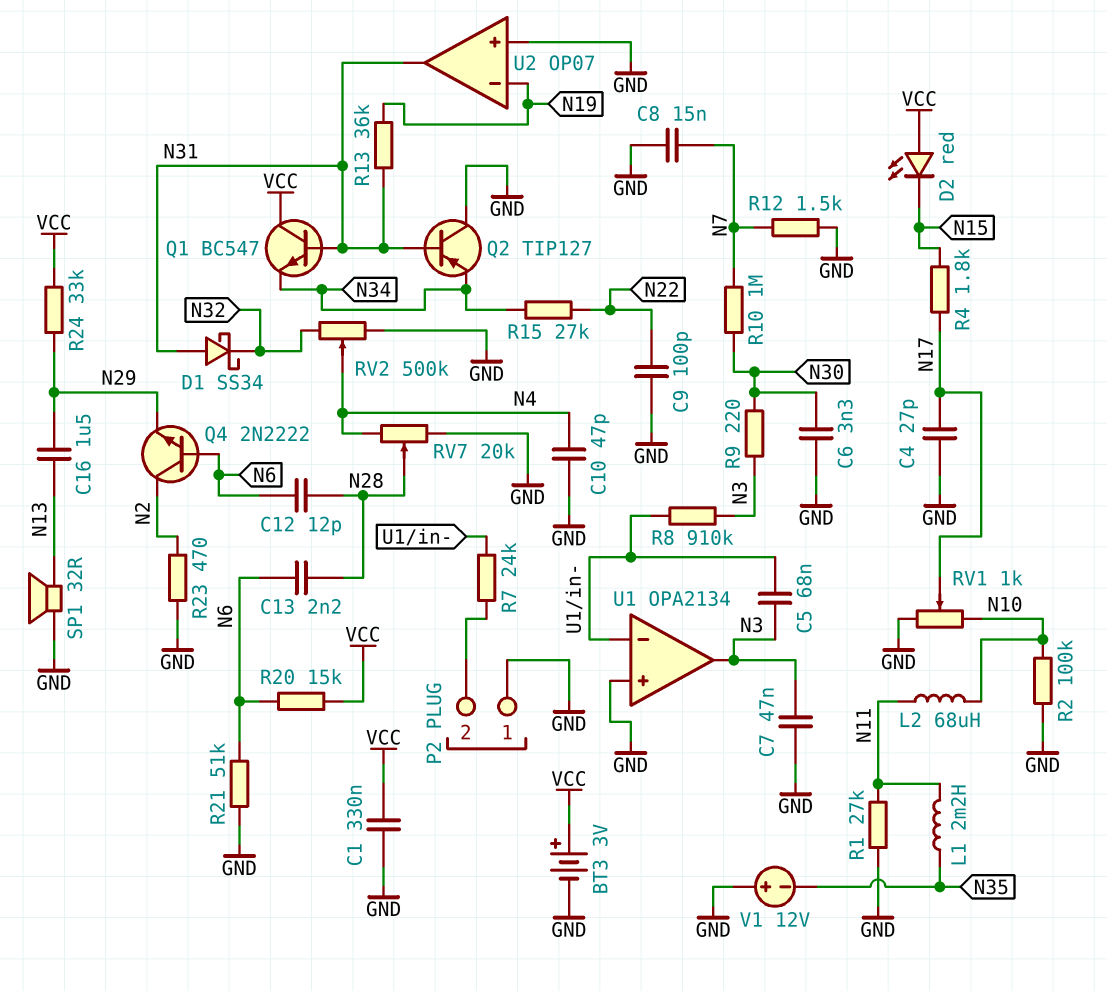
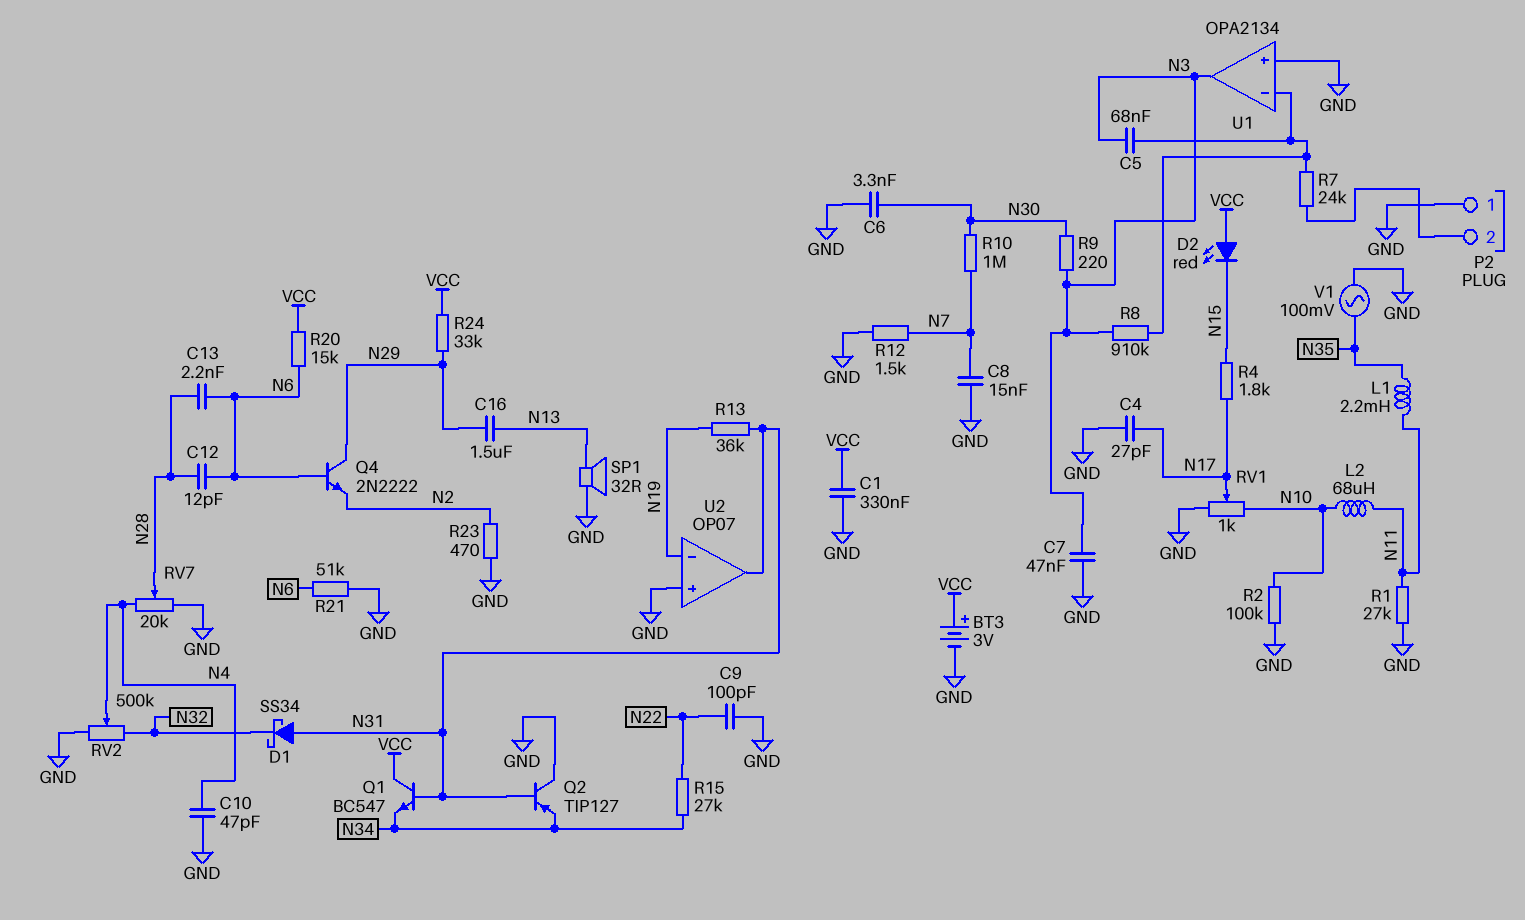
Q4: NPN 2N2222 (B N6, C N2, E N29) -> NPN 2N2222 (B N6, C N29, E N2)
V1: 12V (plus GND, minus N35) -> AC 100mV (GND, N35)

